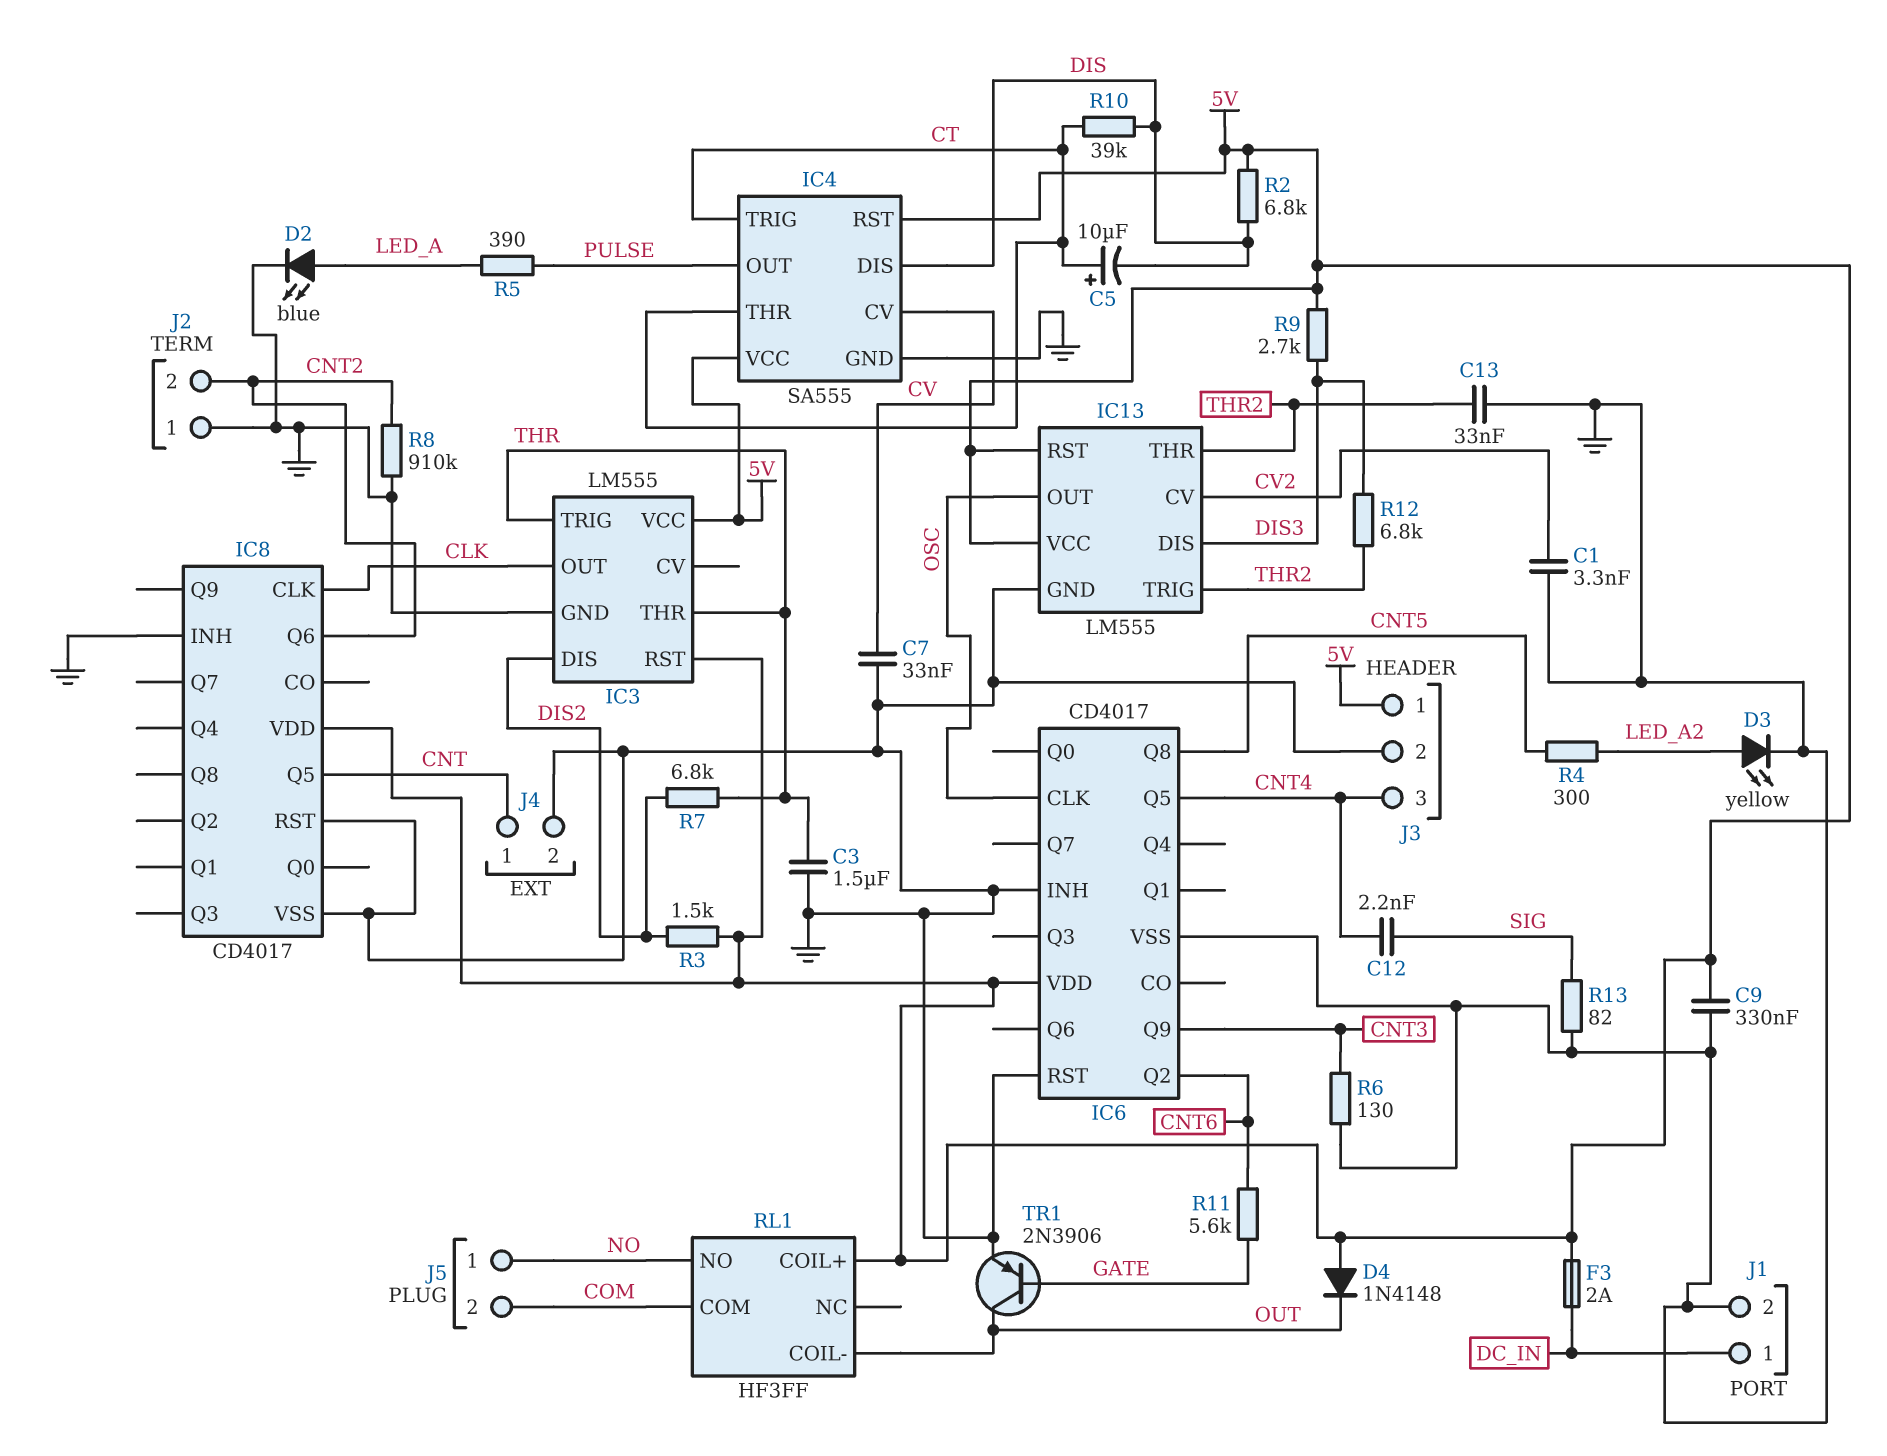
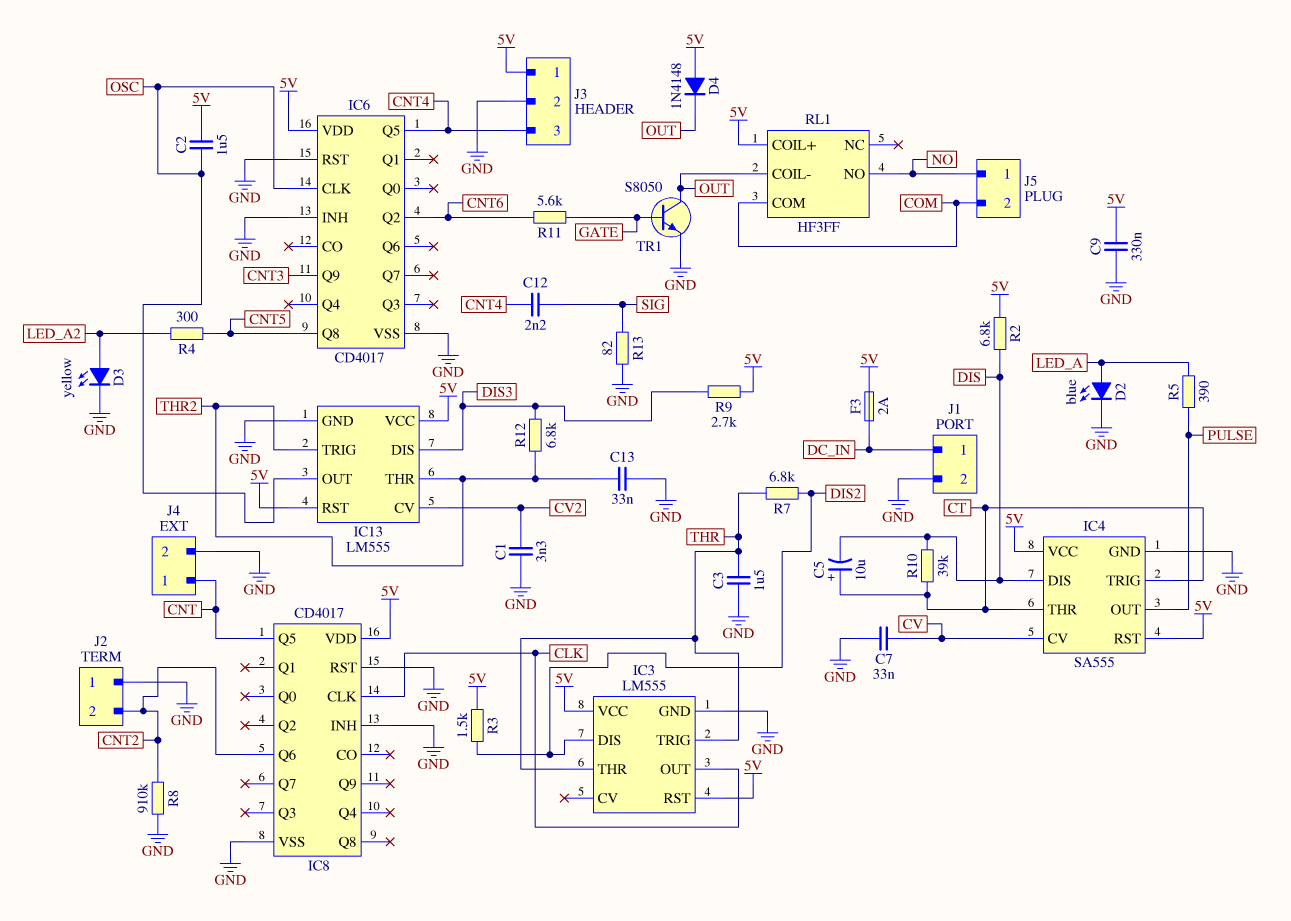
C2: none -> 1.5uF (5V, OSC)
R6: 130 (CNT3, GND) -> none
TR1: PNP 2N3906 (B GATE, C OUT, E GND) -> NPN S8050 (B GATE, C OUT, E GND)

